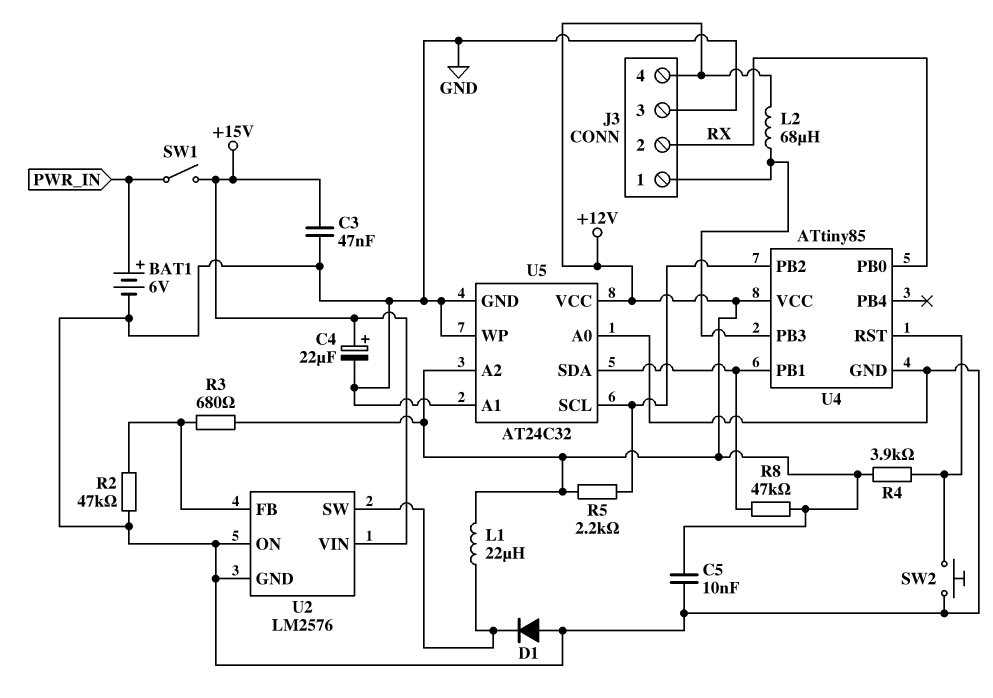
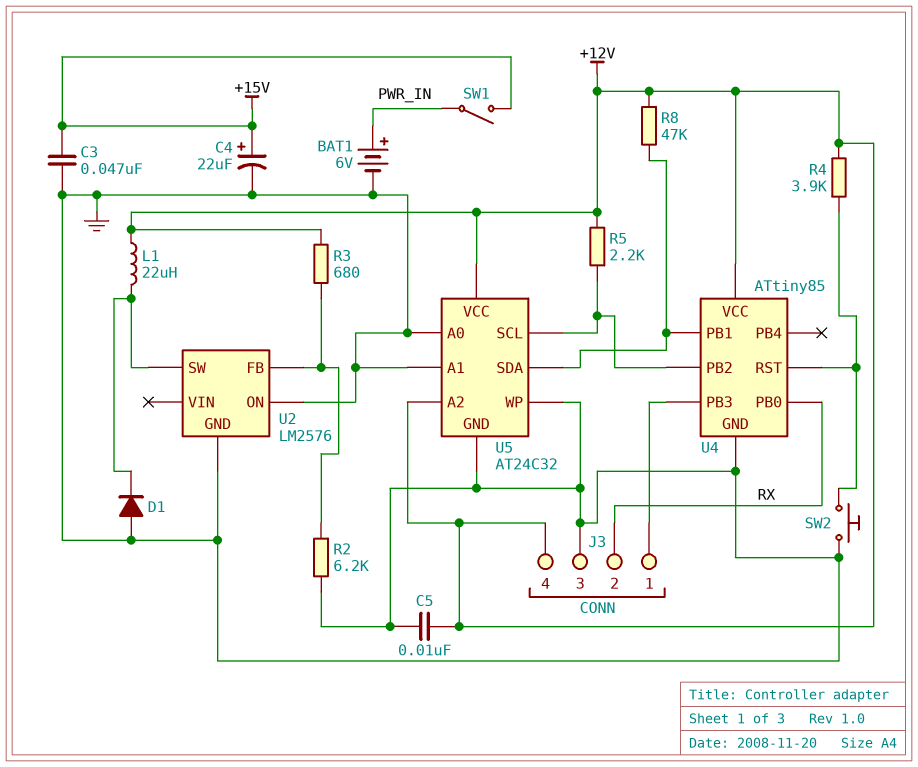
L2: 68uH (+12V, J3/1) -> none
R2: 47k (GND, U2/FB) -> 6.2k (GND, U2/FB)
U2 pin VIN: +15V -> none

